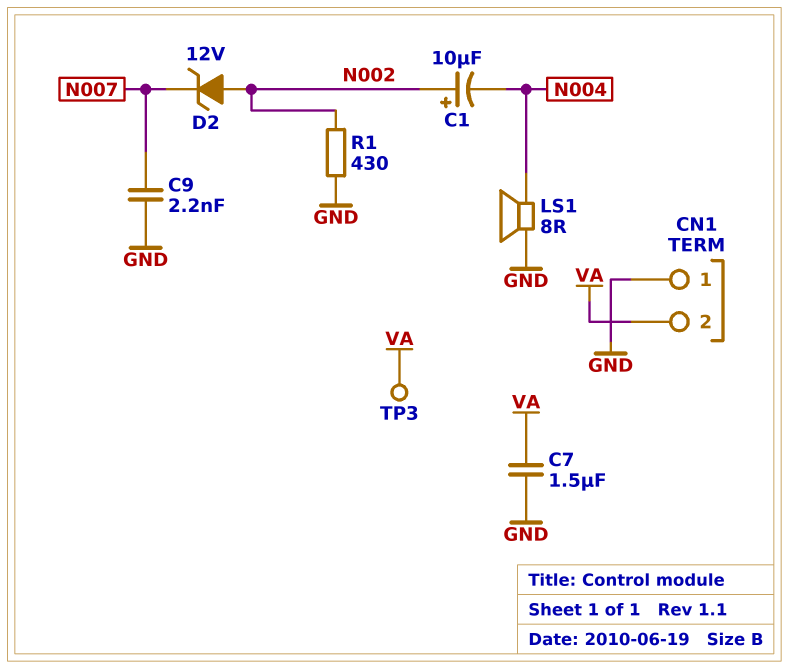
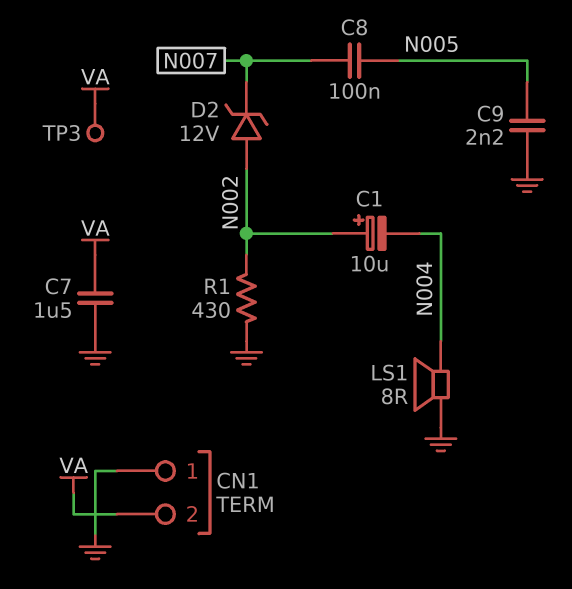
C8: none -> 100nF (N005, N007)
C9: 2.2nF (GND, N007) -> 2.2nF (GND, N005)

